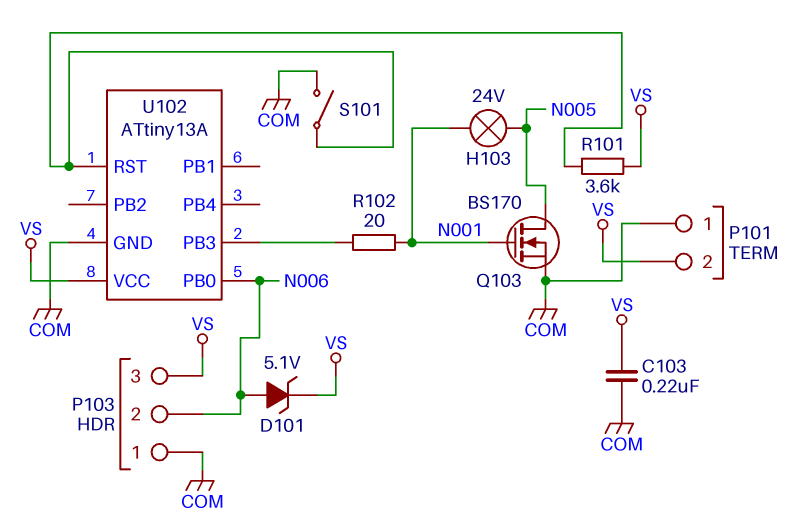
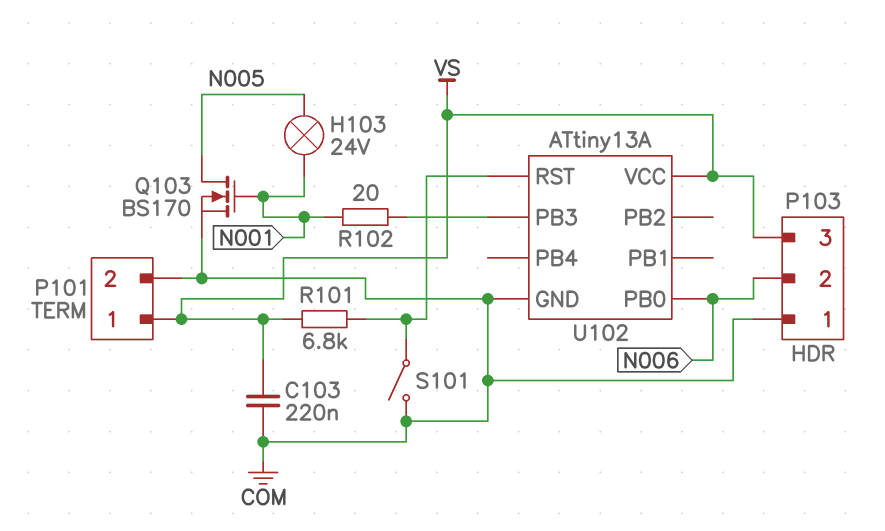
D101: zener 5.1V (A N006, K VS) -> none
P101 pin 1: COM -> VS
P101 pin 2: VS -> COM
R101: 3.6k (U102/RST, VS) -> 6.8k (U102/RST, VS)

